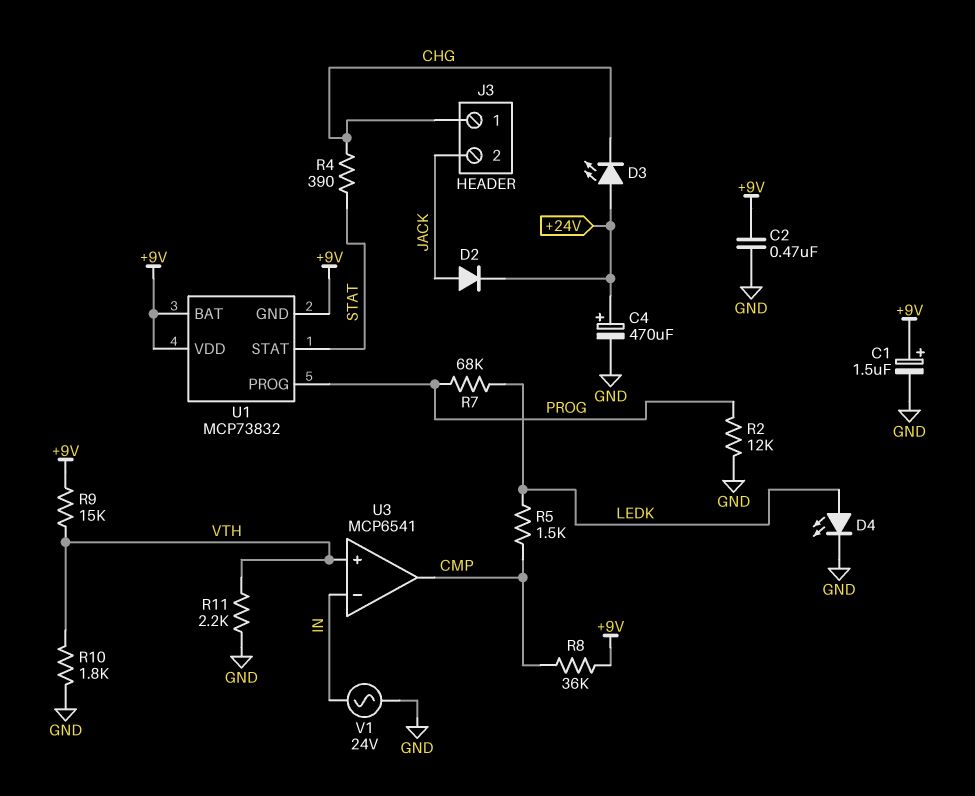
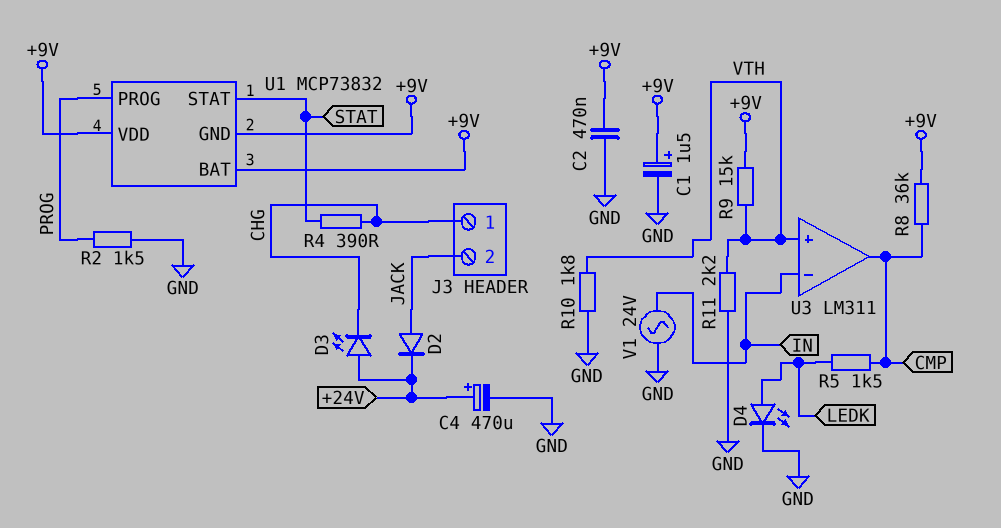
R2: 12k (GND, PROG) -> 1.5k (GND, PROG)
R7: 68k (LEDK, PROG) -> none
U3: MCP6541 -> LM311

